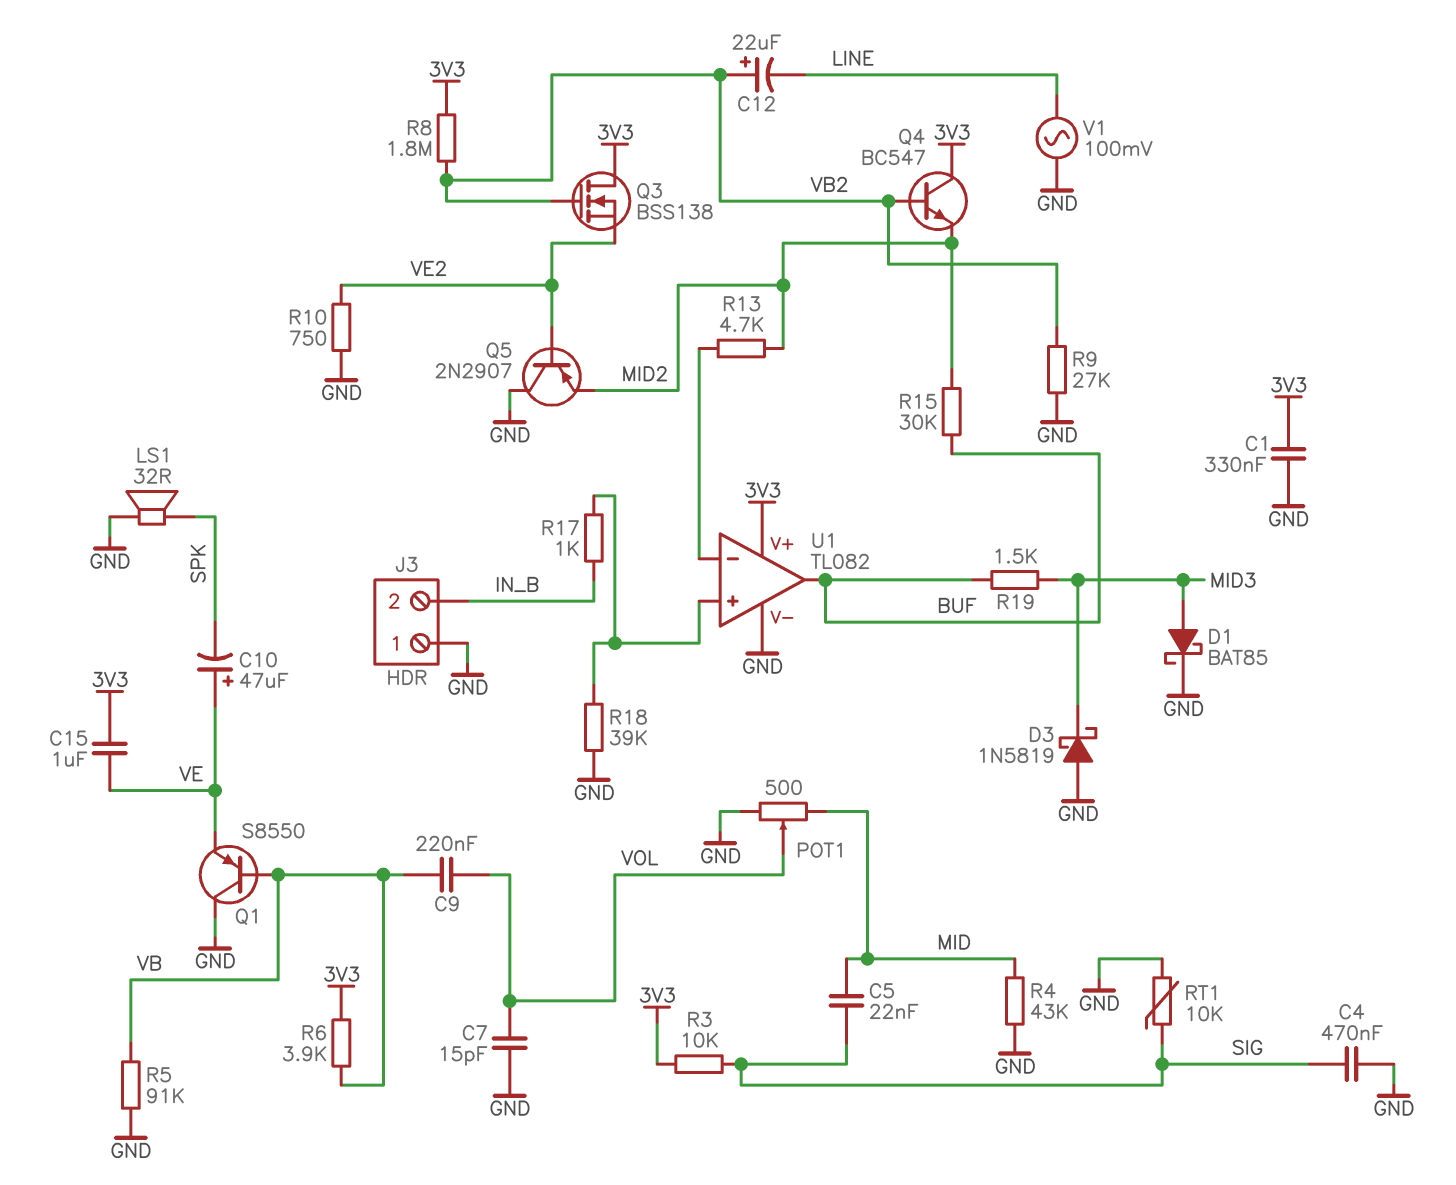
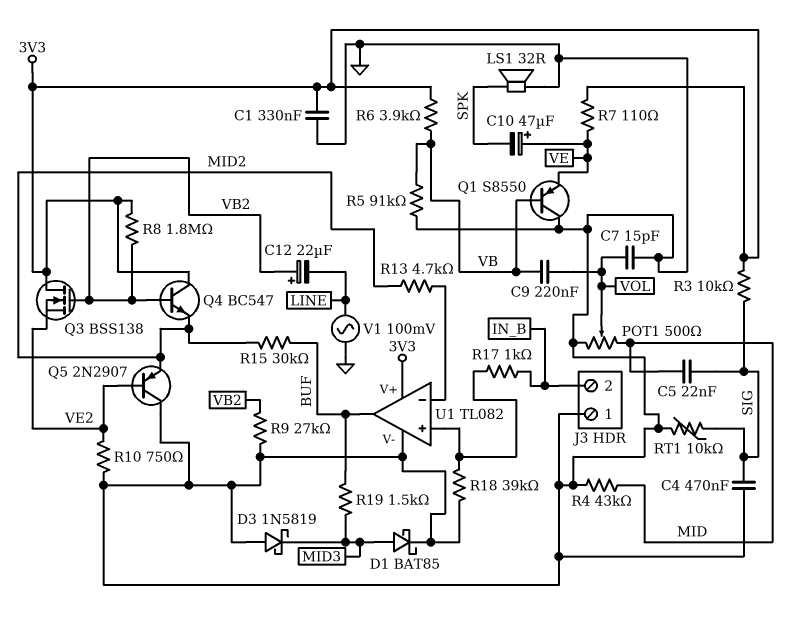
C15: 1uF (3V3, VE) -> none
R7: none -> 110 (3V3, VE)

